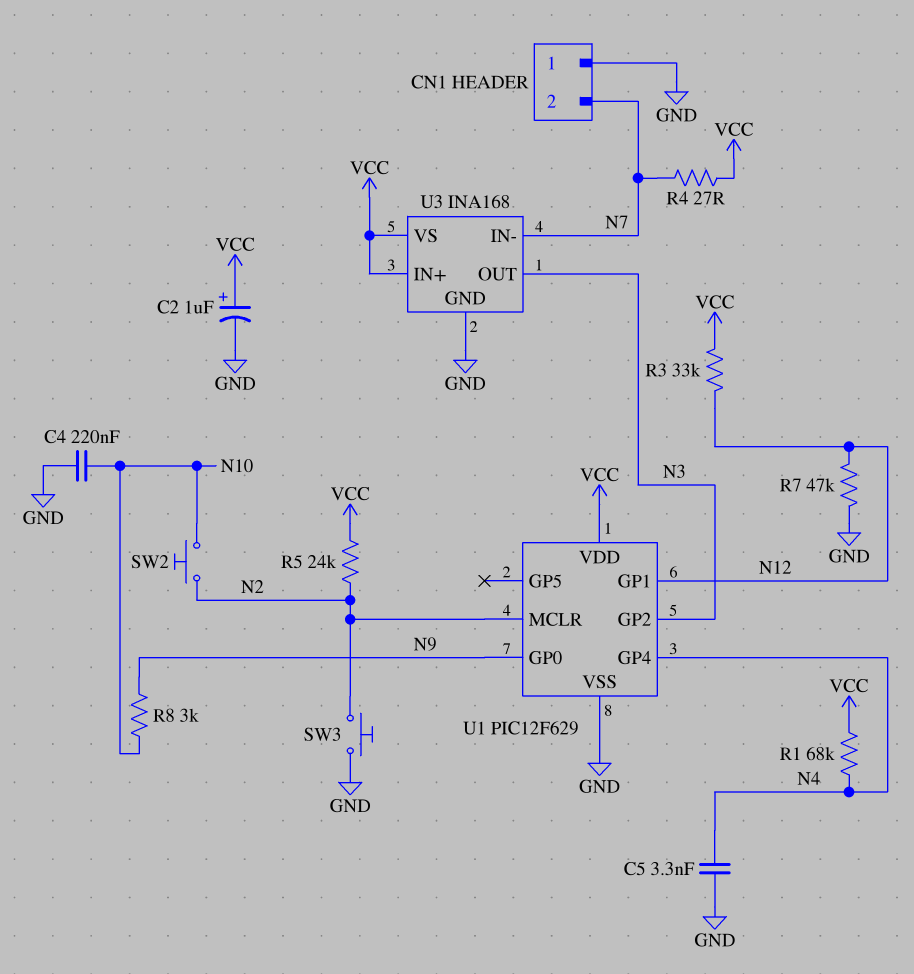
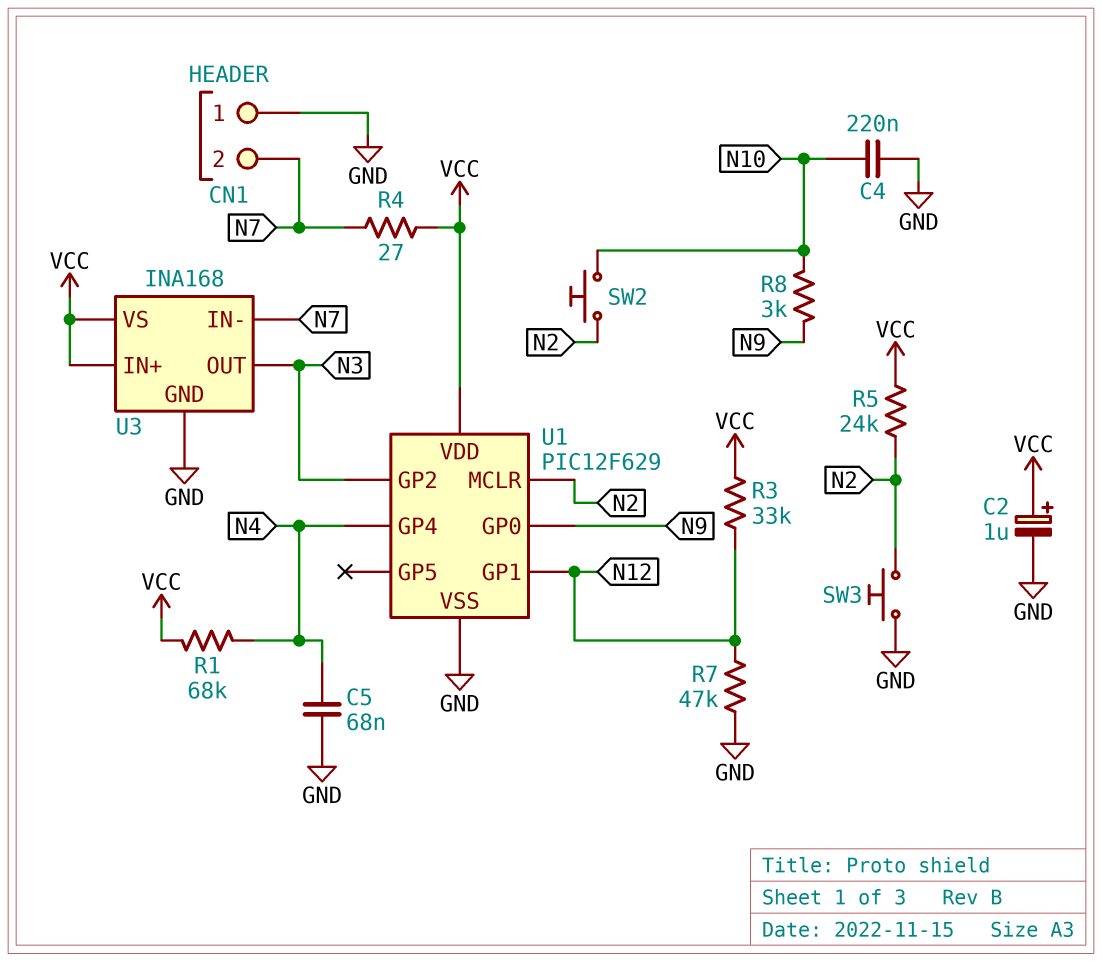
C5: 3.3nF (GND, N4) -> 68nF (GND, N4)

